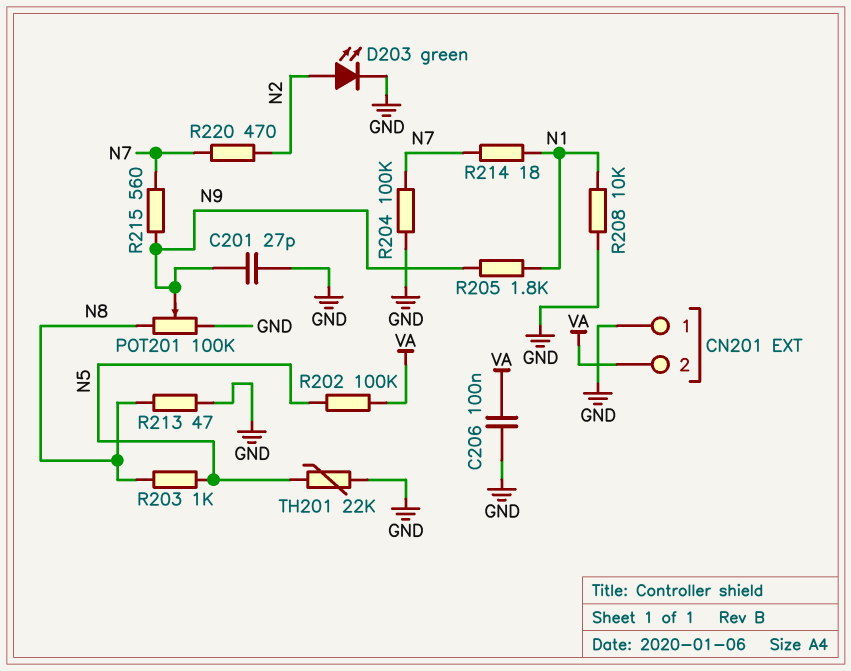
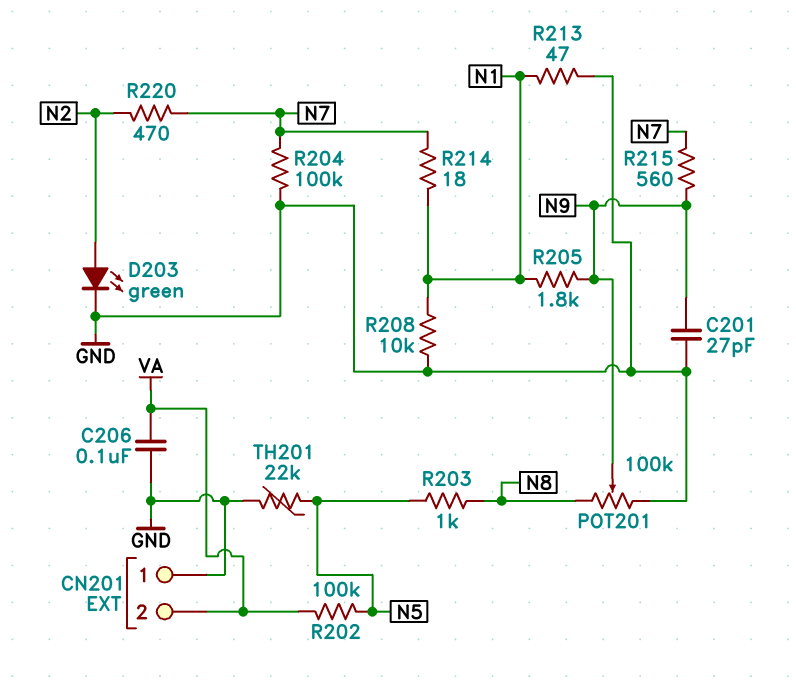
R213: 47 (GND, N8) -> 47 (GND, N1)

